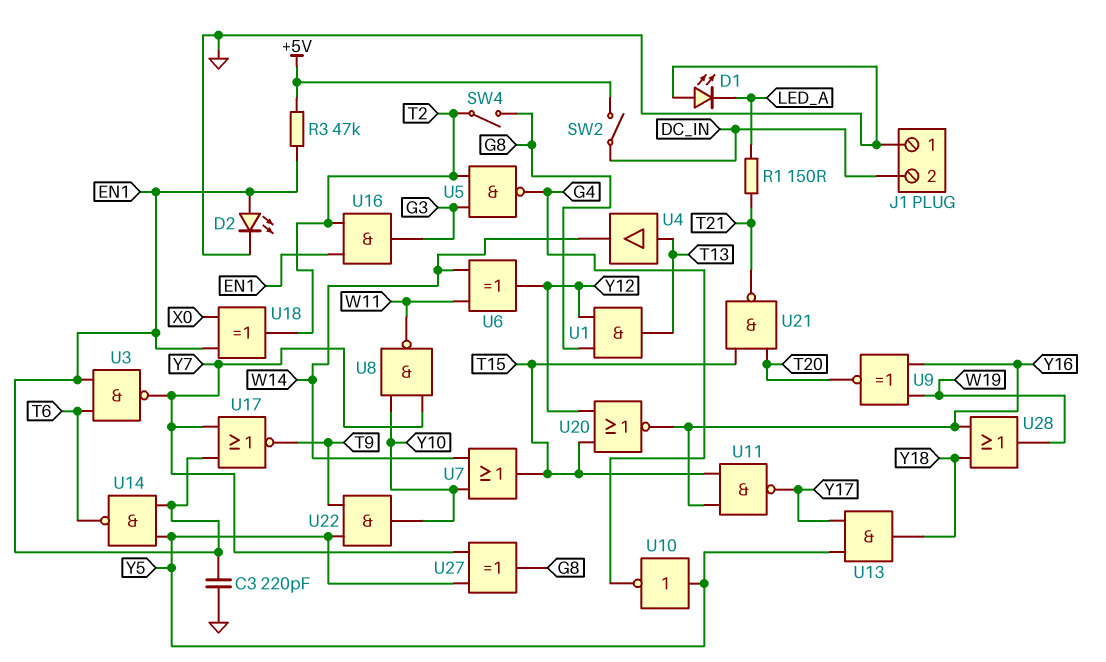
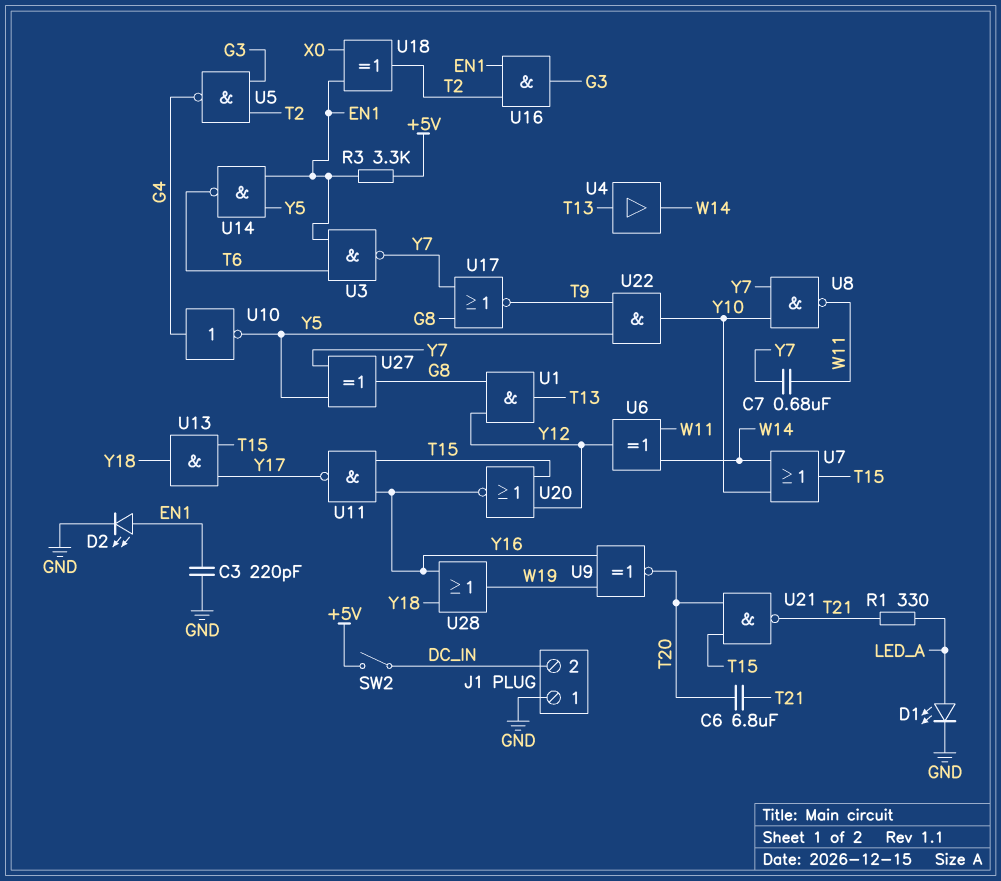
C6: none -> 6.8uF (T20, T21)
C7: none -> 680nF (W11, Y7)
D1: LED (A GND, K LED_A) -> LED (A LED_A, K GND)
R1: 150 (LED_A, T21) -> 330 (LED_A, T21)
R3: 47k (+5V, EN1) -> 3.3k (+5V, EN1)
SW4: switch (G8, T2) -> none
U10: NOT (in Y5, out G4) -> NOT (in G4, out Y5)
U13: AND (in Y5, in Y17, out Y18) -> AND (in T15, in Y17, out Y18)
U17: NOR (in EN1, in Y7, out T9) -> NOR (in G8, in Y7, out T9)

